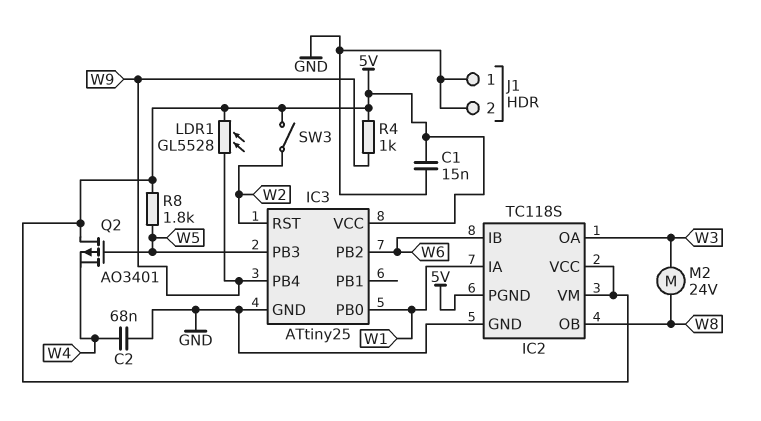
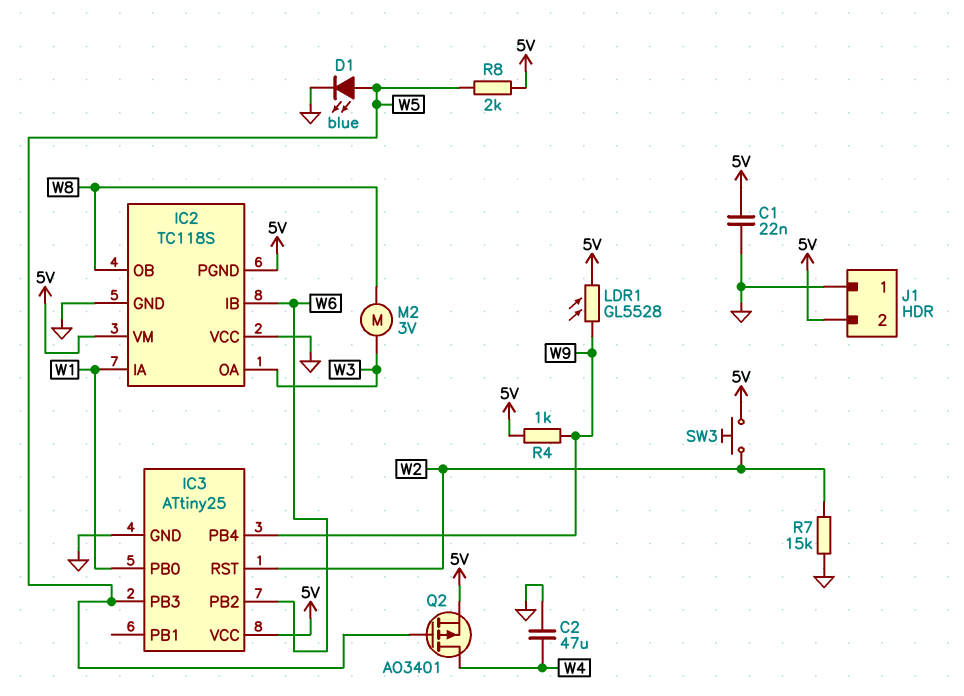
C1: 15nF (5V, GND) -> 22nF (5V, GND)
C2: 68nF (GND, W4) -> 47uF (GND, W4)
D1: none -> LED blue (A W5, K GND)
IC2 pin VCC: 5V -> GND
J1 pin 2: GND -> 5V
M2: motor 24V (W3, W8) -> motor 3V (W3, W8)
Q2: PMOS AO3401 (G W5, D 5V, S W4) -> PMOS AO3401 (G W5, D W4, S 5V)
R7: none -> 15k (GND, W2)
R8: 1.8k (5V, W5) -> 2k (5V, W5)
SW3: switch (5V, W2) -> button (5V, W2)

